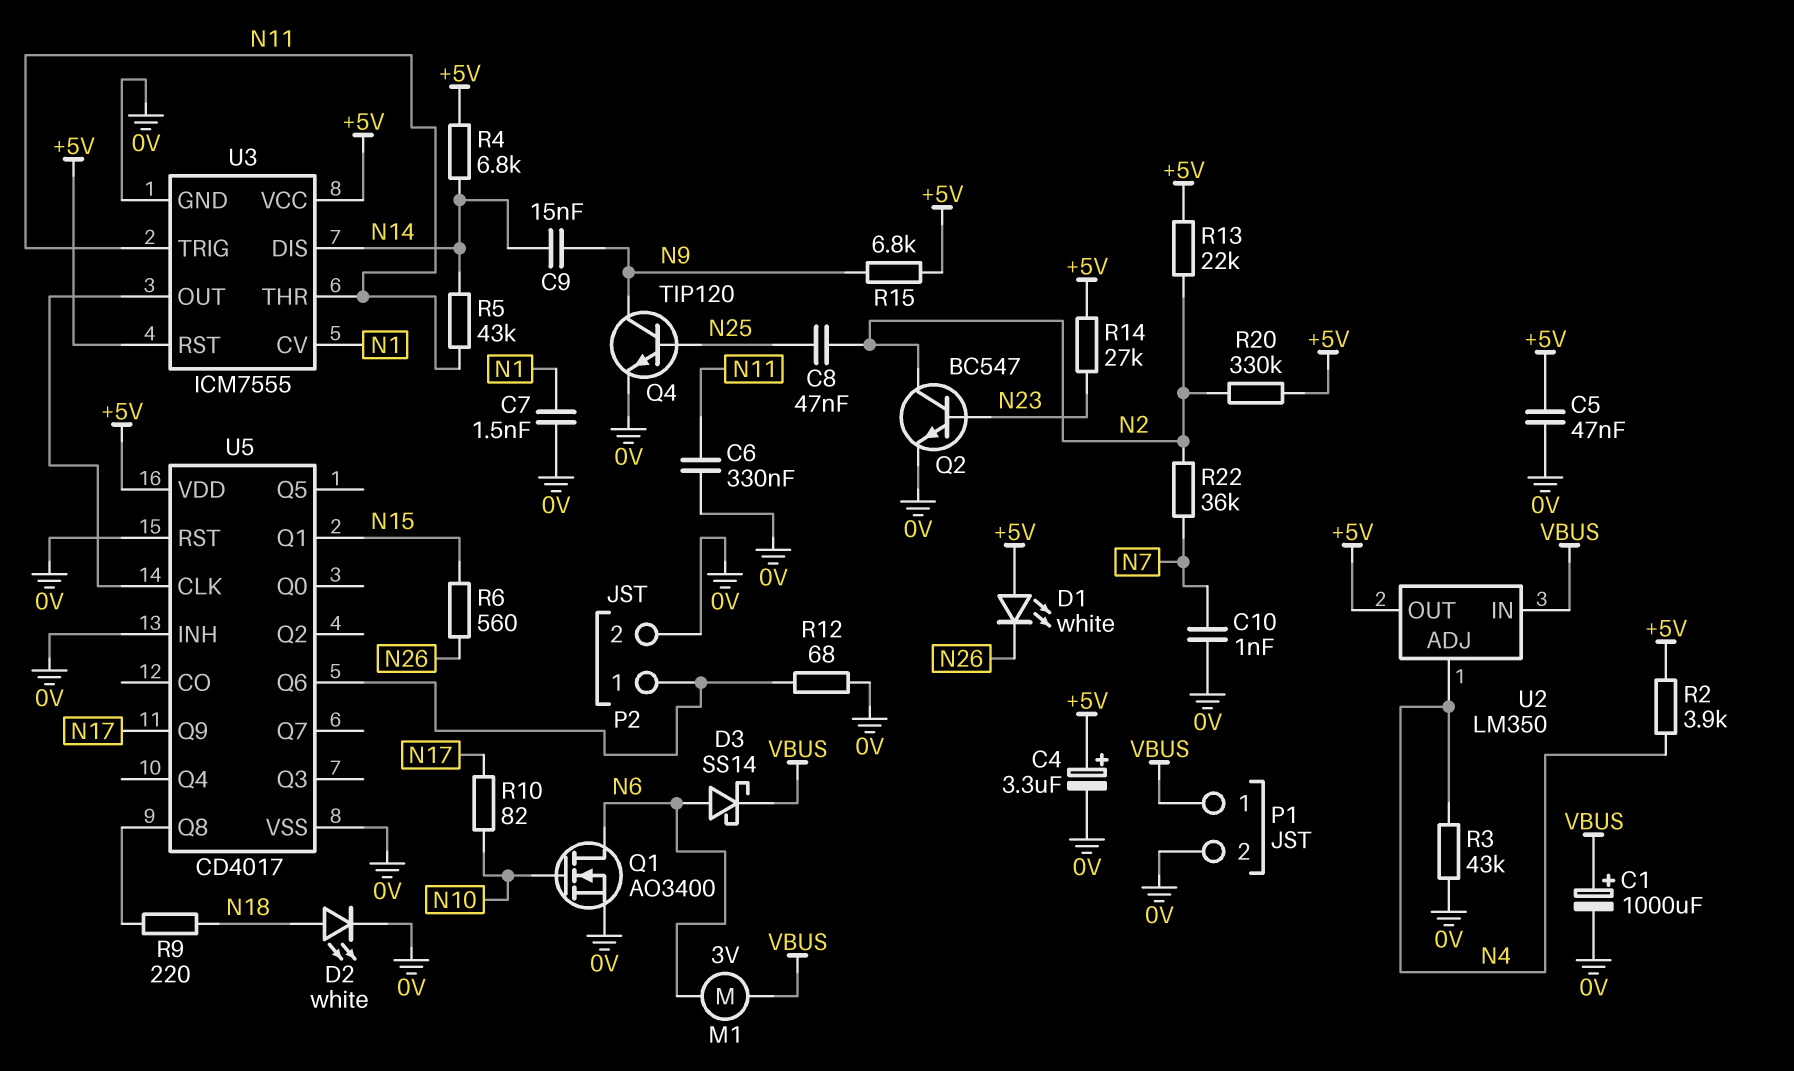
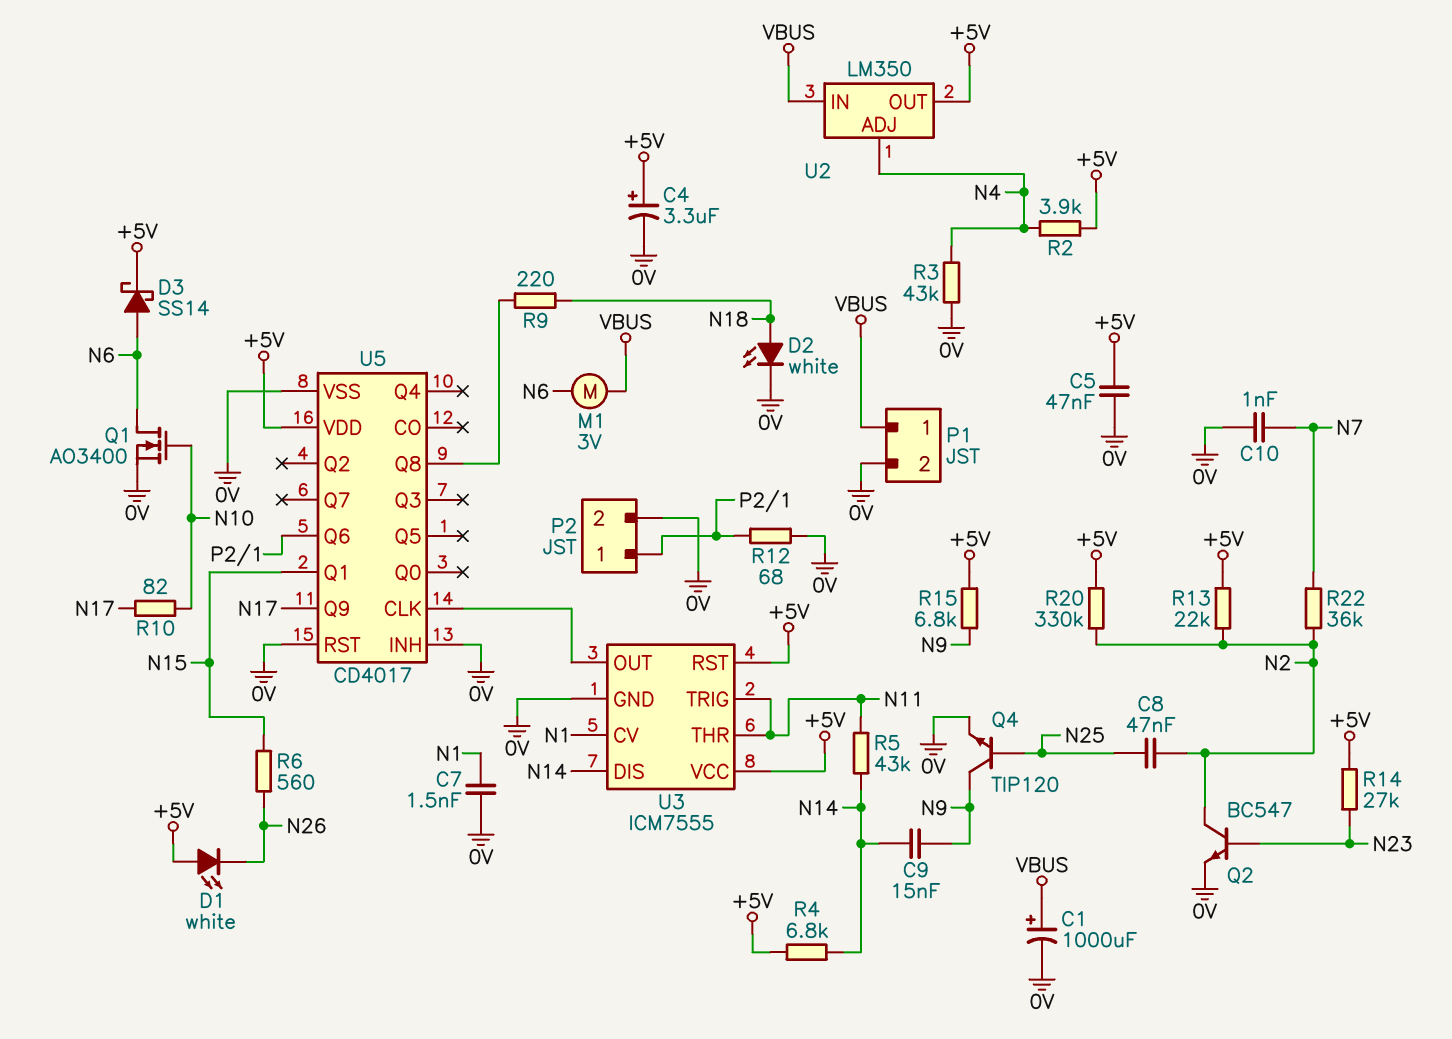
C6: 330nF (0V, N11) -> none
D3: schottky SS14 (A N6, K VBUS) -> schottky SS14 (A N6, K +5V)

